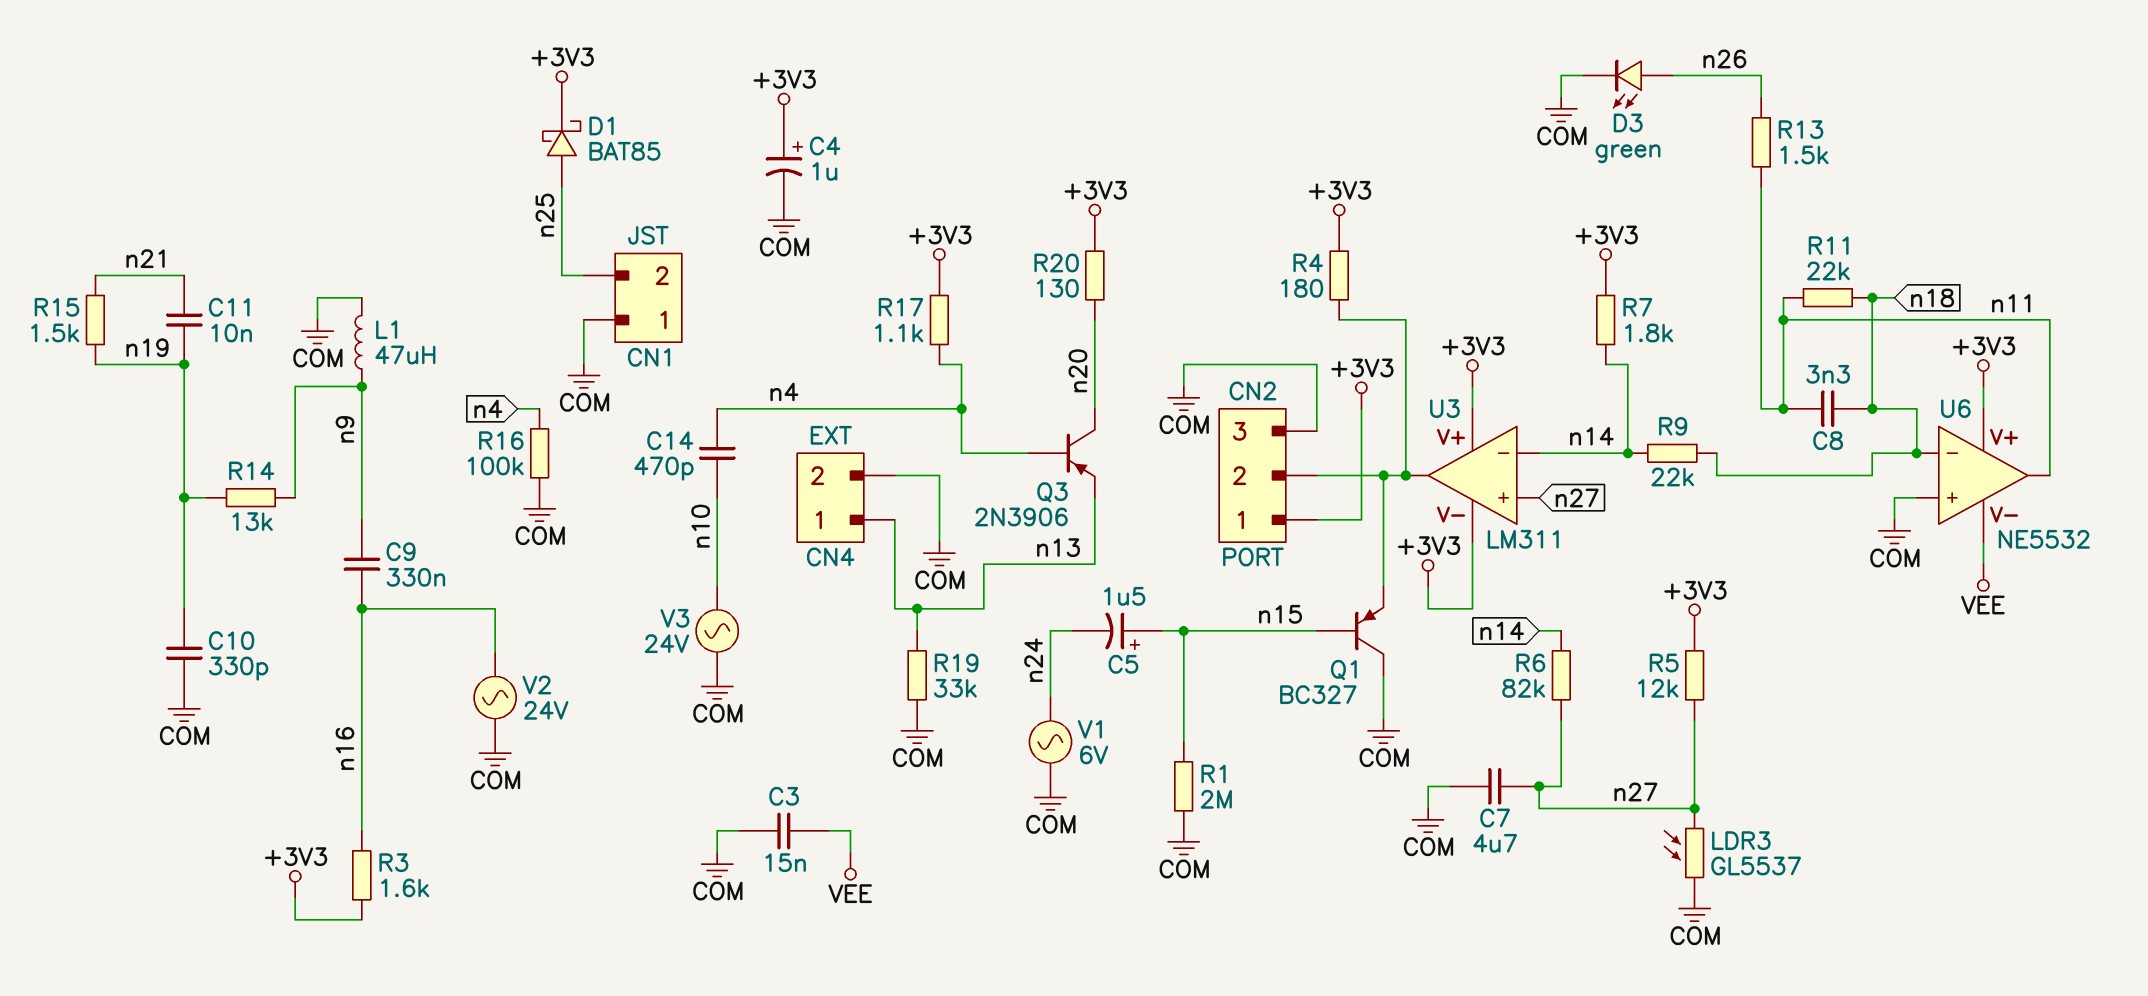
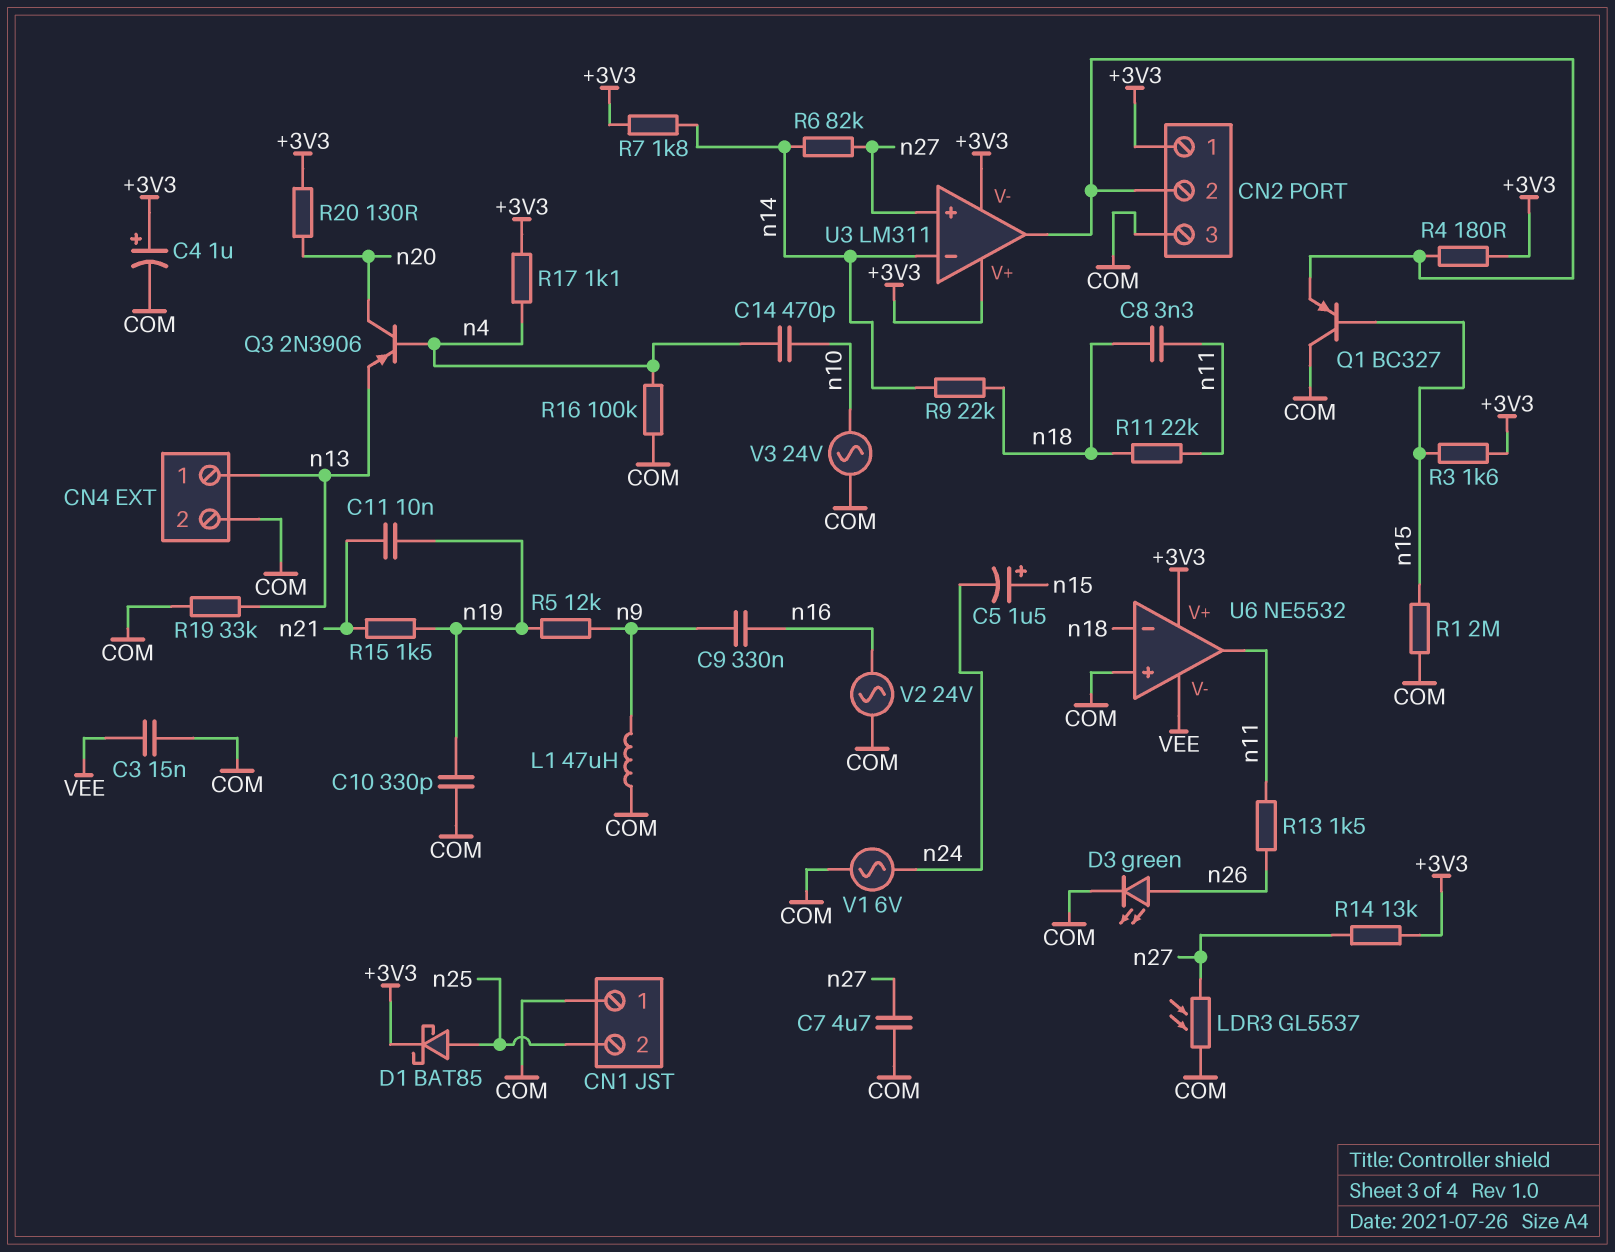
R3: 1.6k (+3V3, n16) -> 1.6k (+3V3, n15)
R5: 12k (+3V3, n27) -> 12k (n9, n19)
R14: 13k (n9, n19) -> 13k (+3V3, n27)

